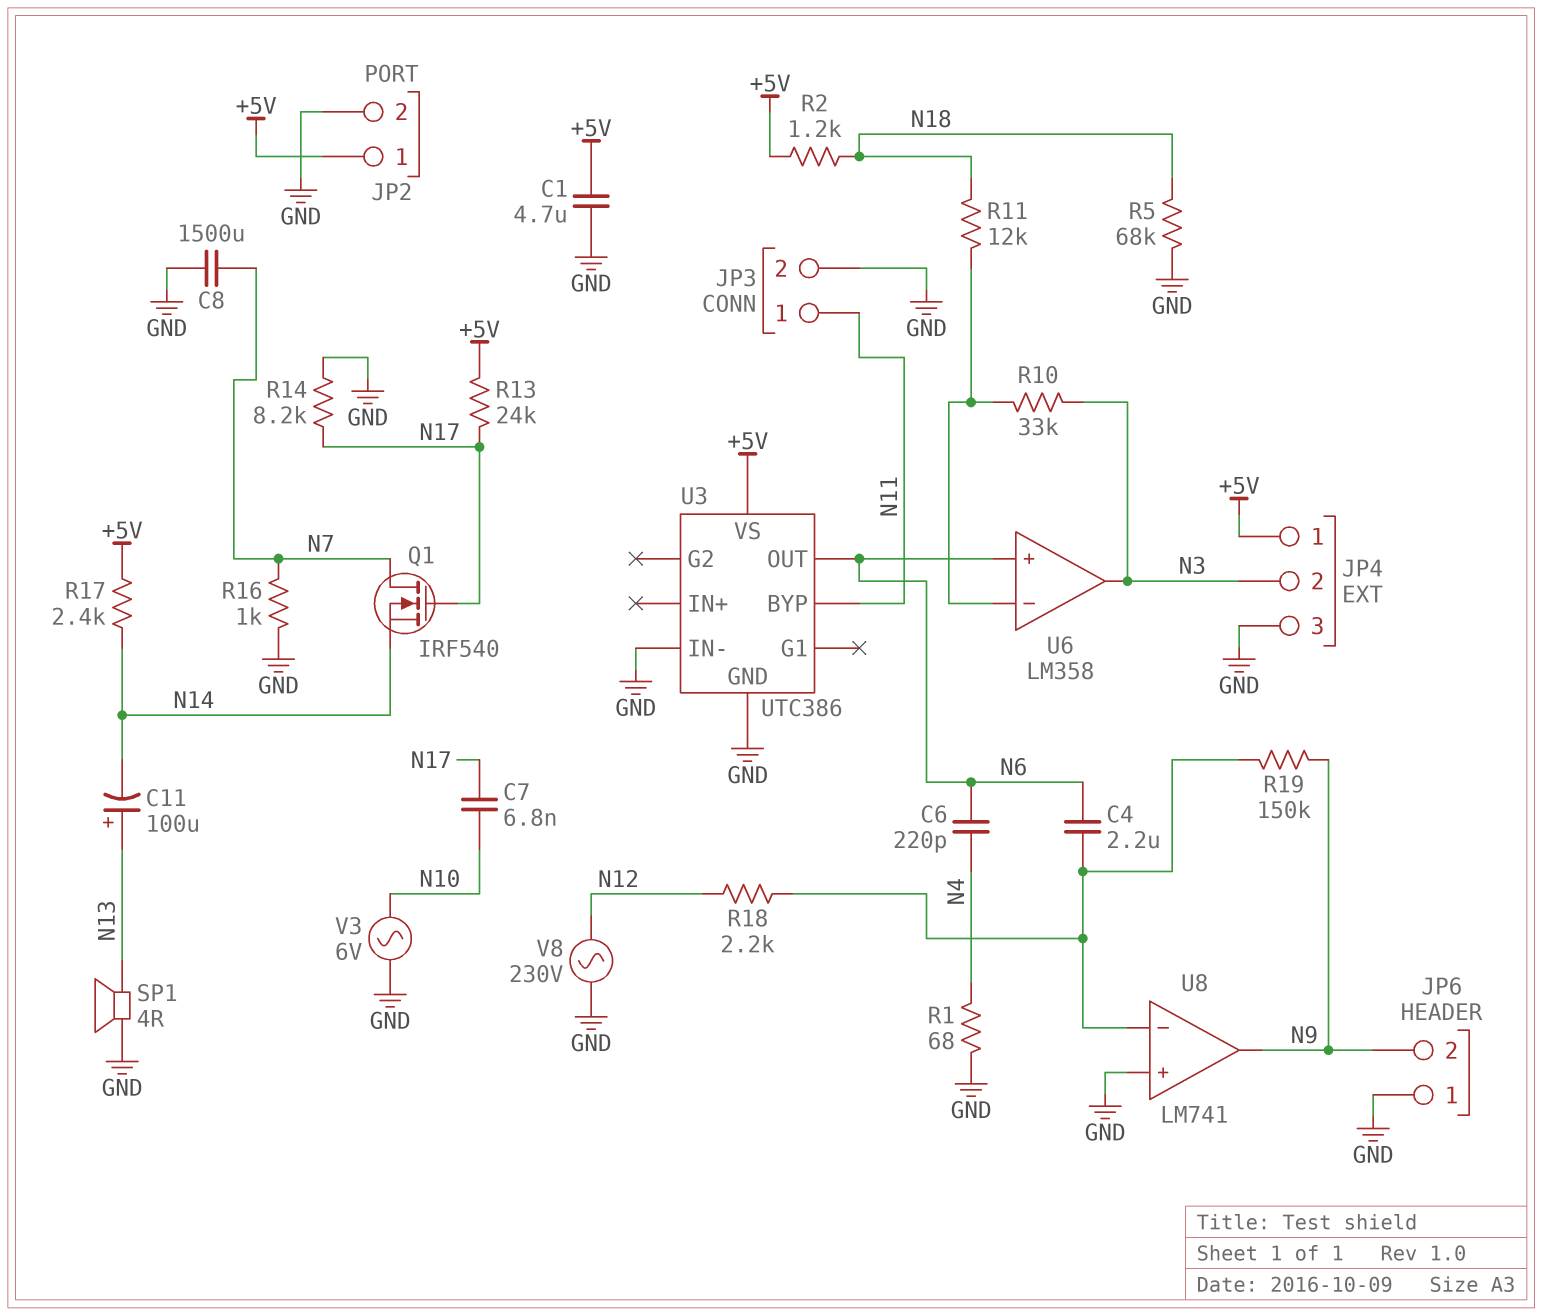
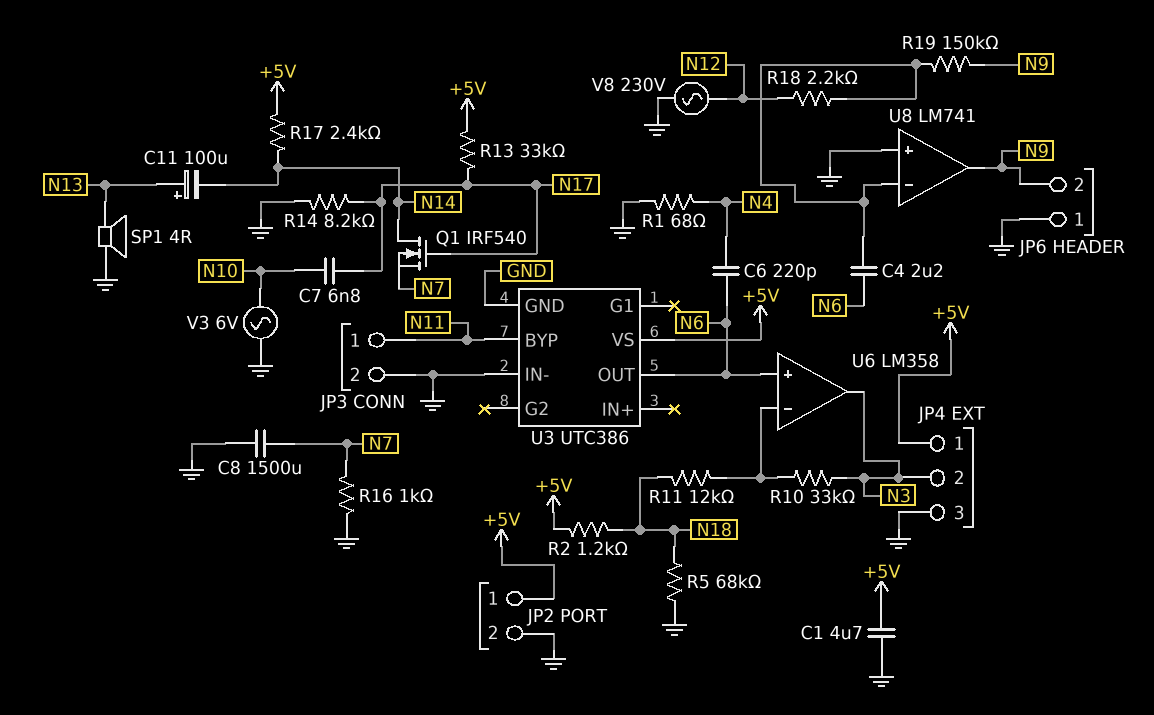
Q1: NMOS IRF540 (G N17, D N7, S N14) -> NMOS IRF540 (G N17, D N14, S N7)
R13: 24k (+5V, N17) -> 33k (+5V, N17)

